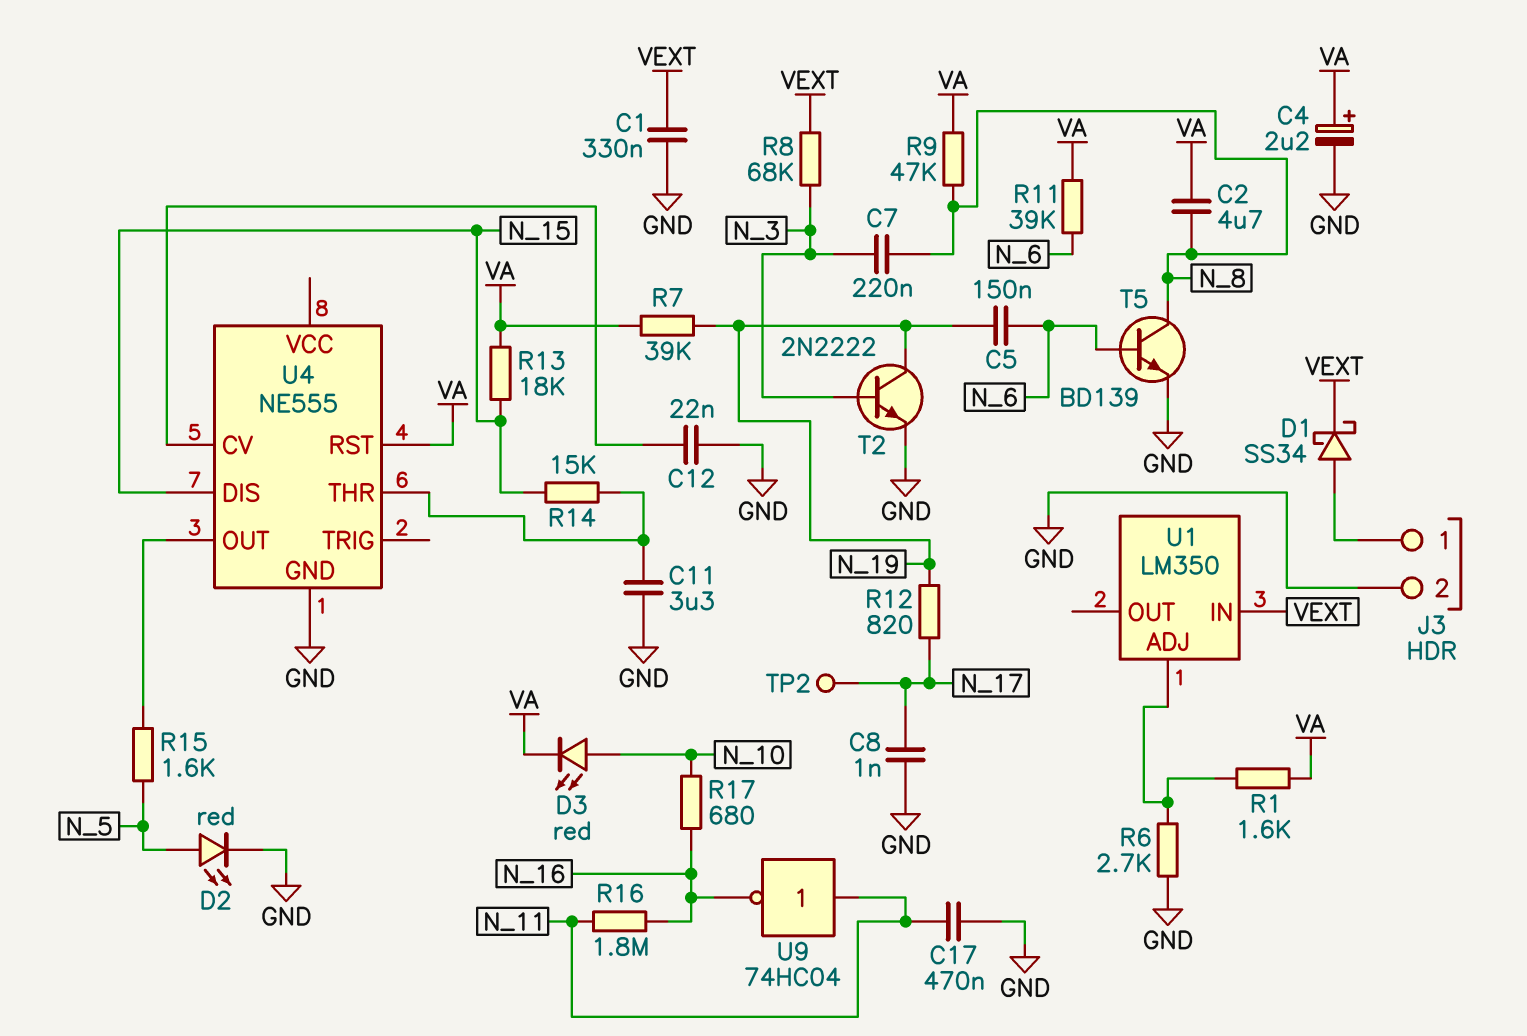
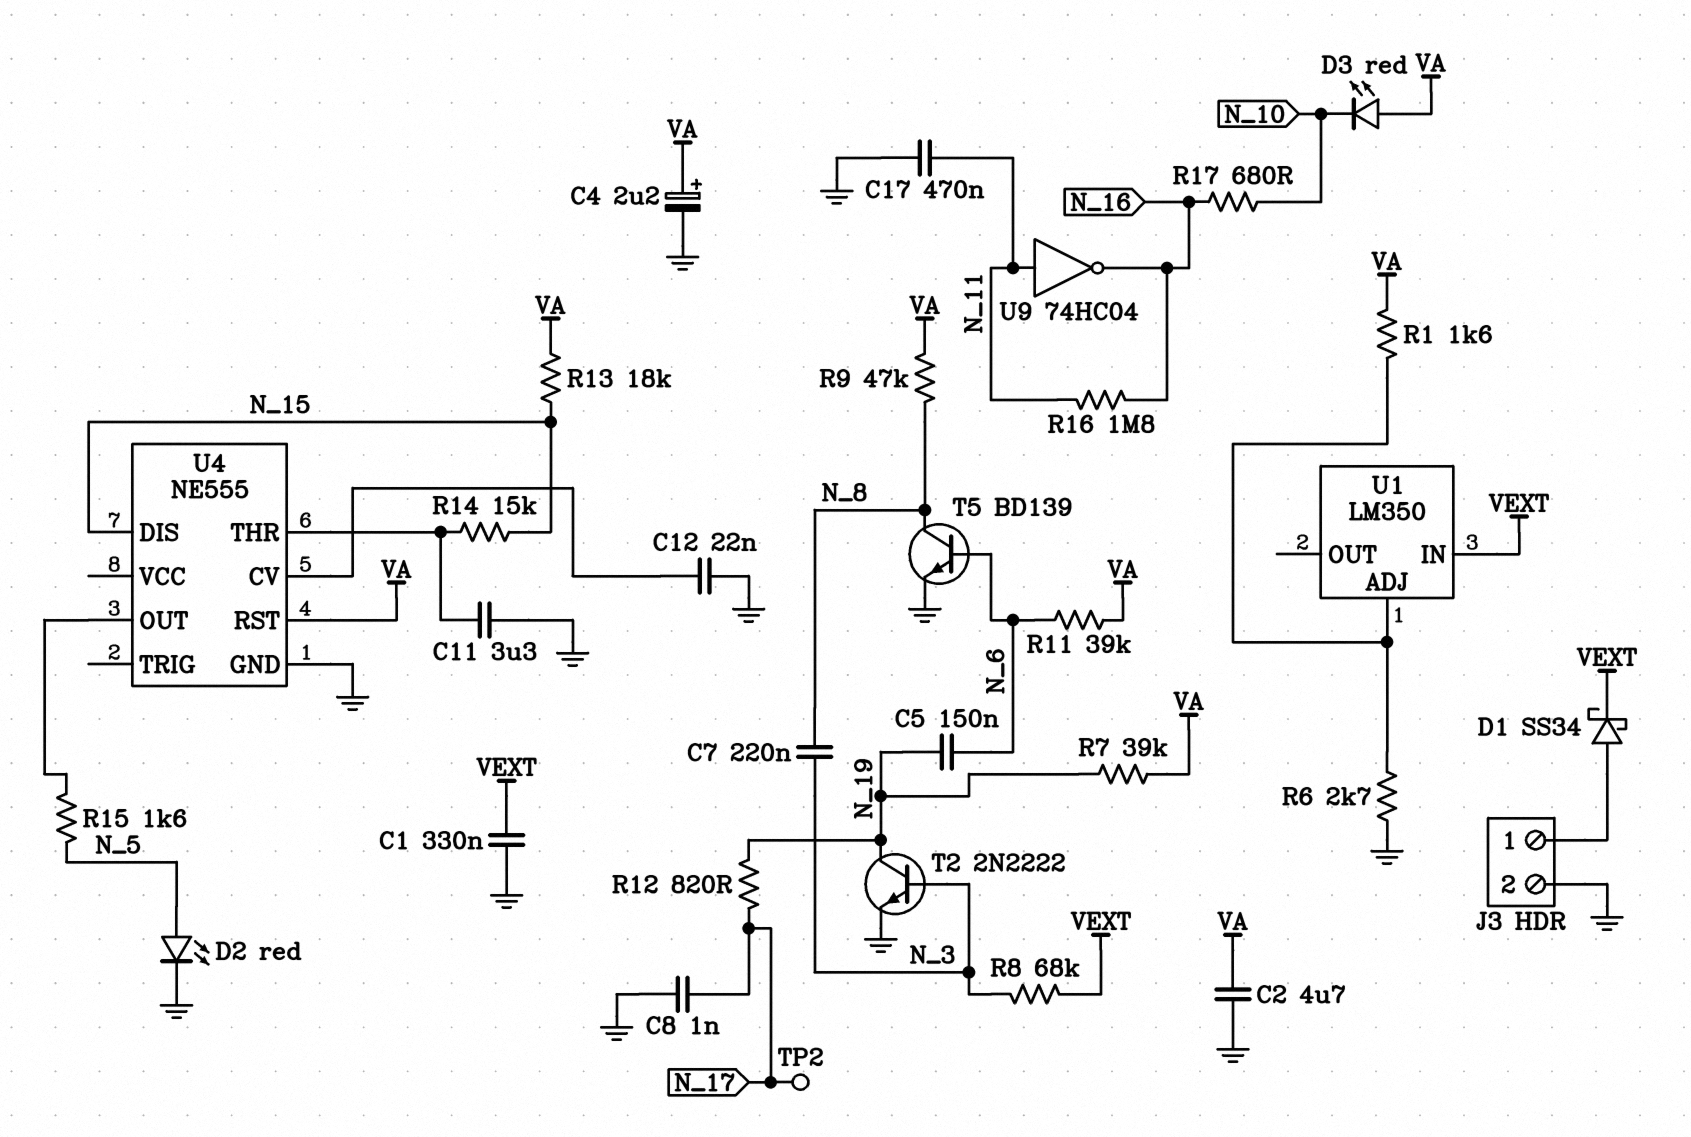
C2: 4.7uF (N_8, VA) -> 4.7uF (GND, VA)
D3: LED red (A N_10, K VA) -> LED red (A VA, K N_10)

